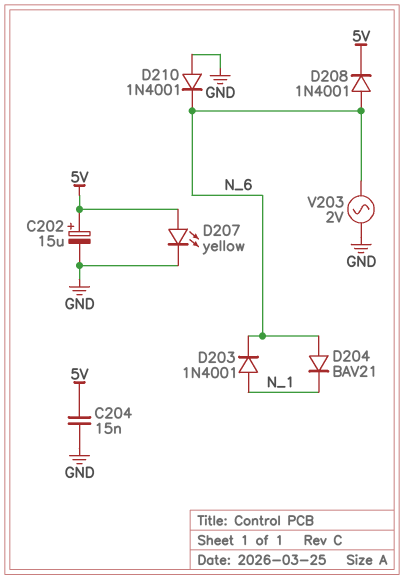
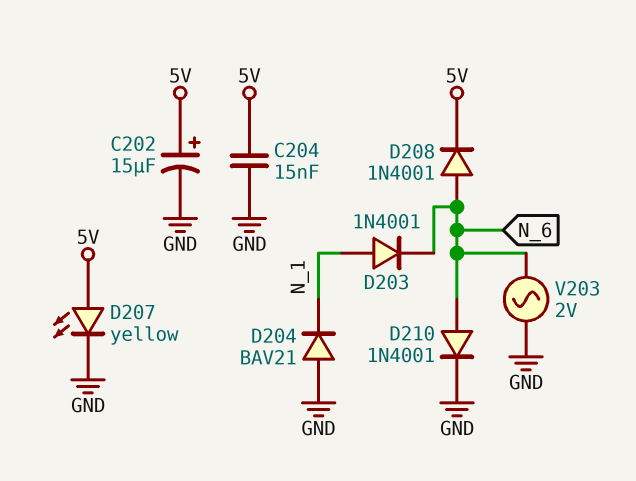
D204: diode BAV21 (A N_6, K N_1) -> diode BAV21 (A GND, K N_1)
D210: diode 1N4001 (A GND, K N_6) -> diode 1N4001 (A N_6, K GND)

